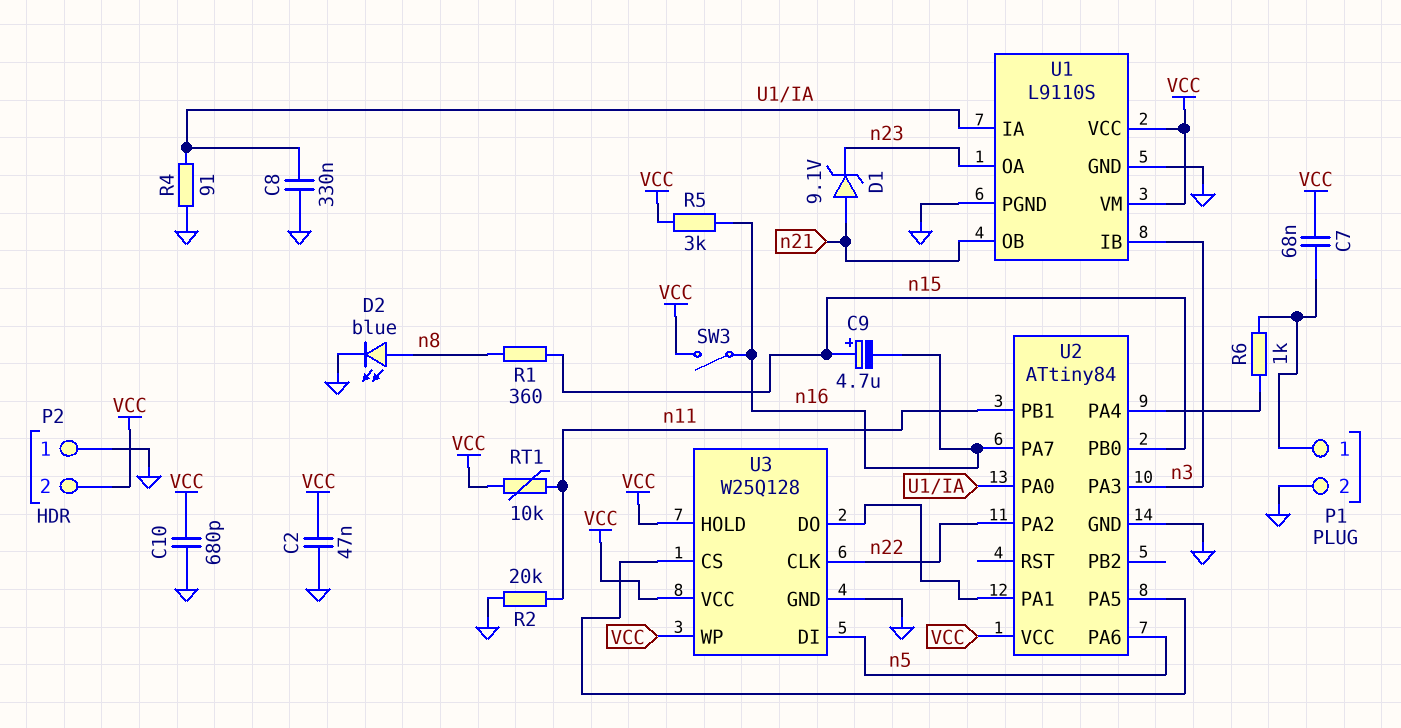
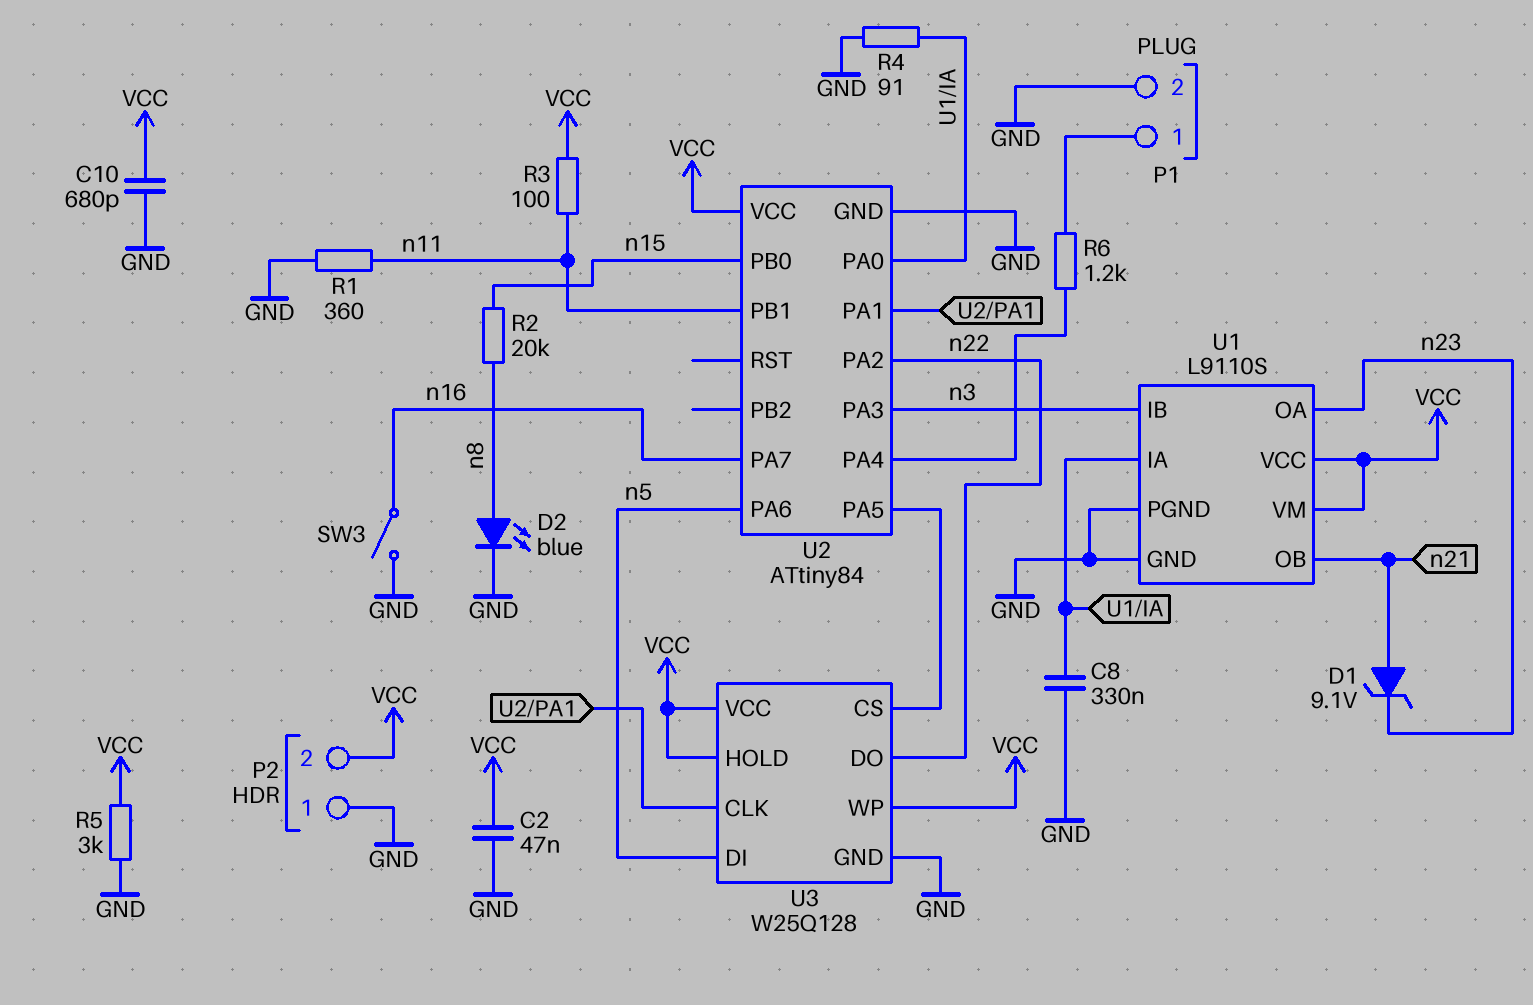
C7: 68nF (P1/1, VCC) -> none
C9: 4.7uF (plus n15, minus n16) -> none
R1: 360 (n8, n15) -> 360 (GND, n11)
R2: 20k (GND, n11) -> 20k (n8, n15)
R3: none -> 100 (VCC, n11)
R5: 3k (VCC, n16) -> 3k (GND, VCC)
R6: 1k (P1/1, U2/PA4) -> 1.2k (P1/1, U2/PA4)
RT1: 10k (VCC, n11) -> none
SW3: switch (VCC, n16) -> switch (GND, n16)
U3 pin CLK: n22 -> U2/PA1
U3 pin DO: U2/PA1 -> n22

